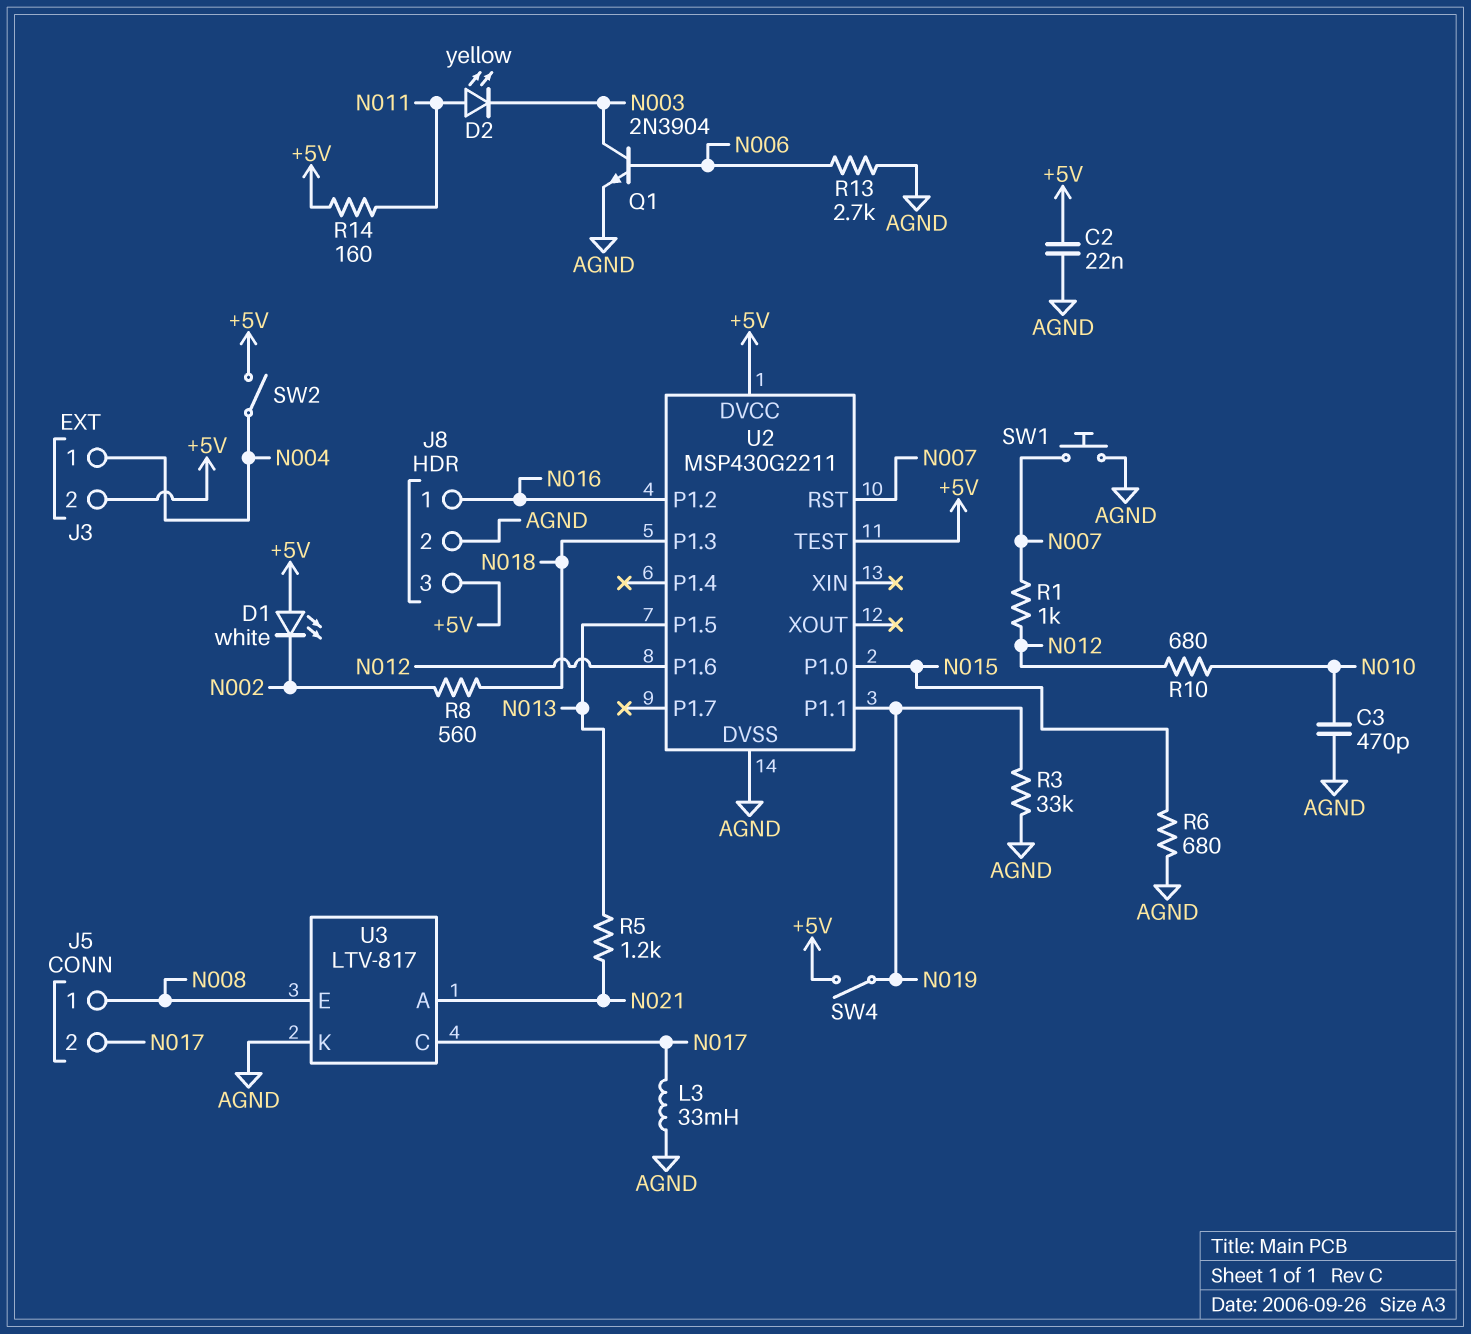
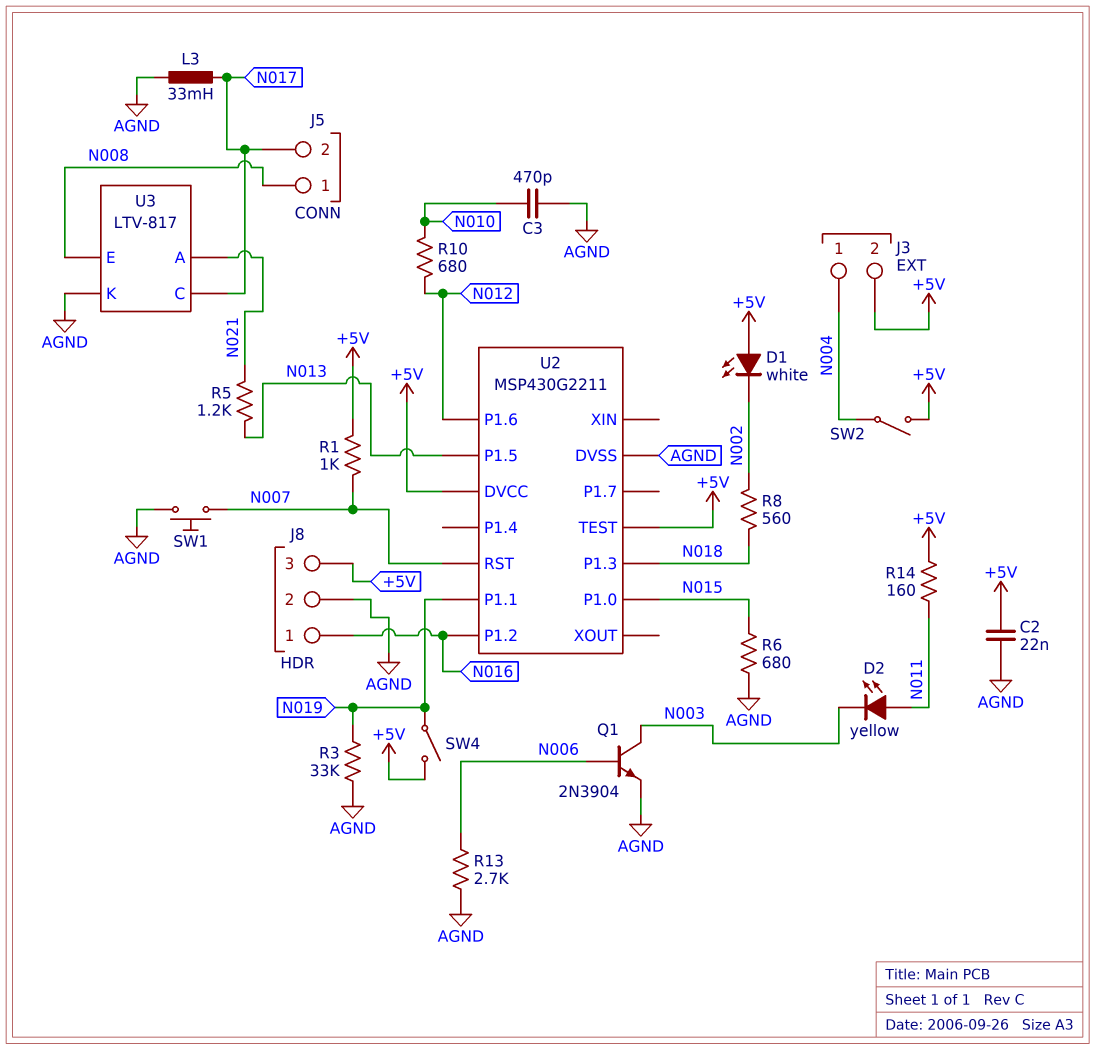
R1: 1k (N007, N012) -> 1k (+5V, N007)

